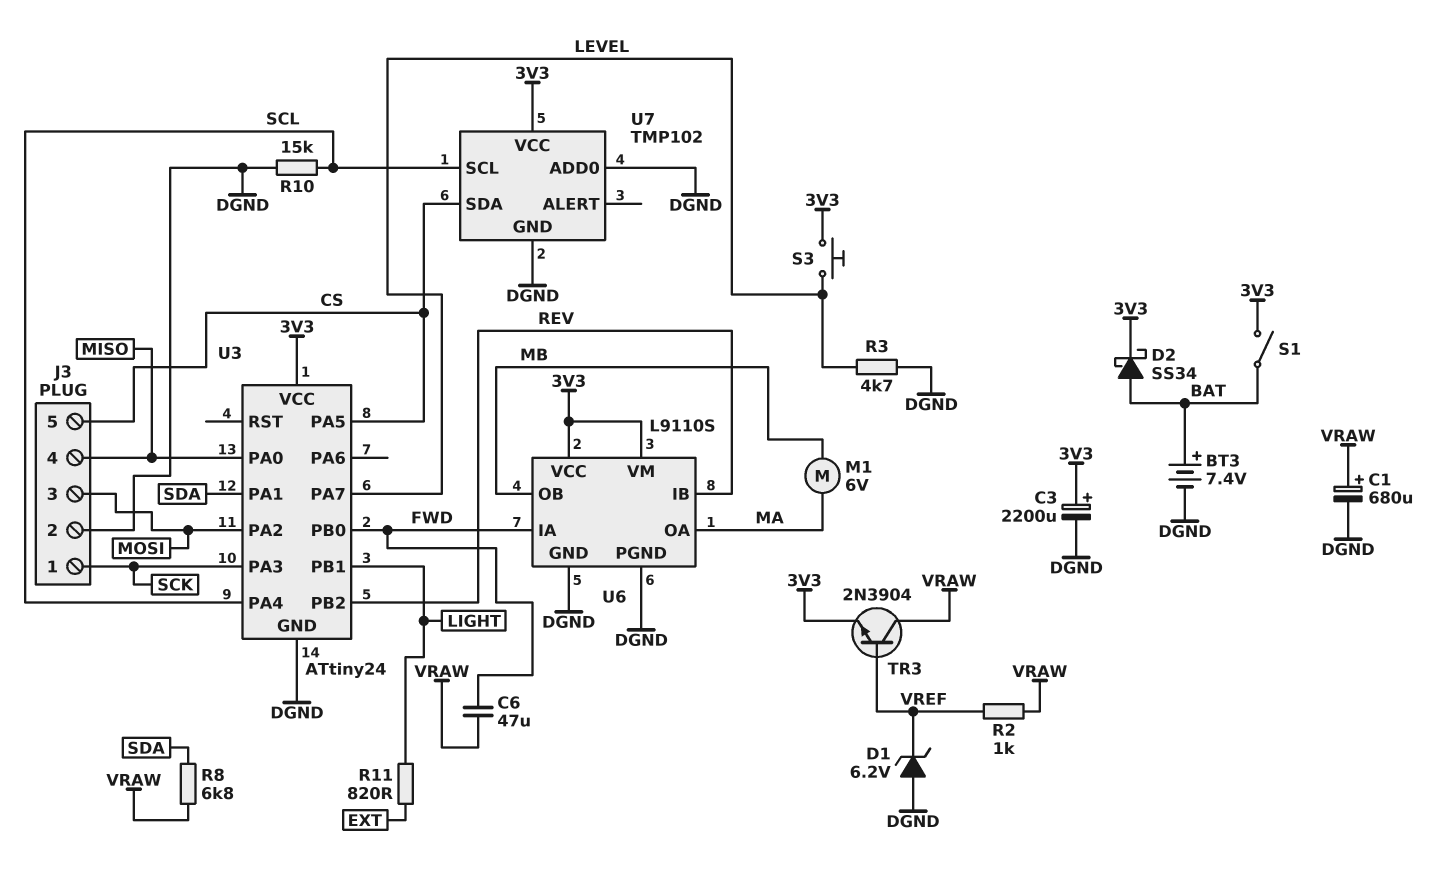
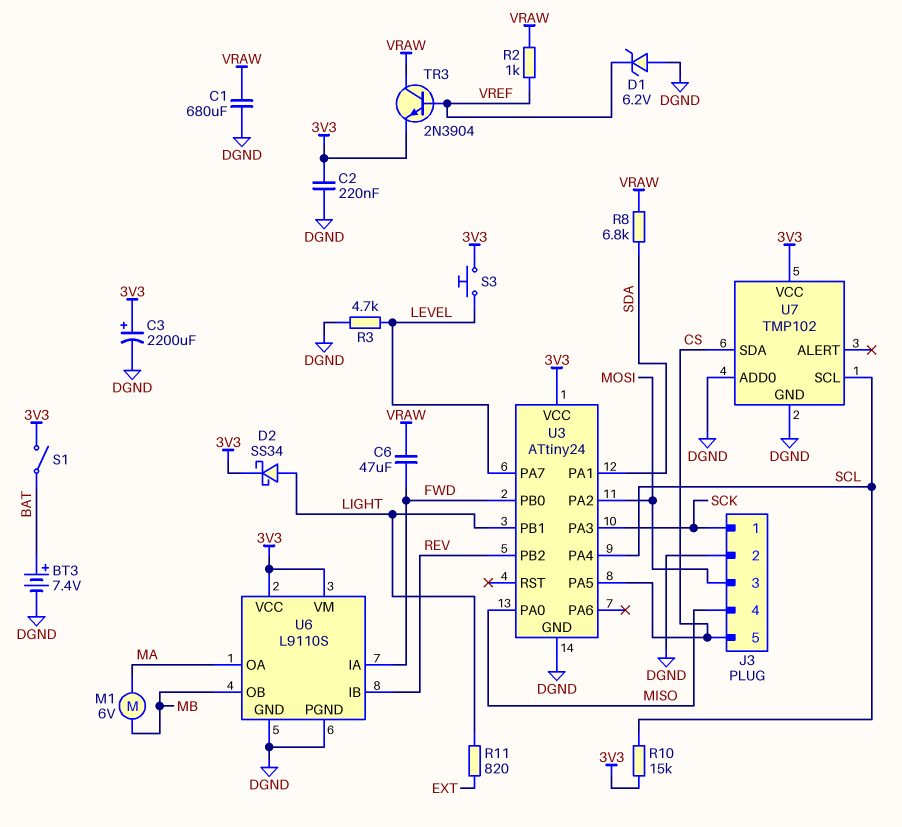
C1: 680uF (plus VRAW, minus DGND) -> 680uF (DGND, VRAW)
C2: none -> 220nF (3V3, DGND)
D2: schottky SS34 (A BAT, K 3V3) -> schottky SS34 (A LIGHT, K 3V3)
R10: 15k (DGND, SCL) -> 15k (3V3, SCL)

